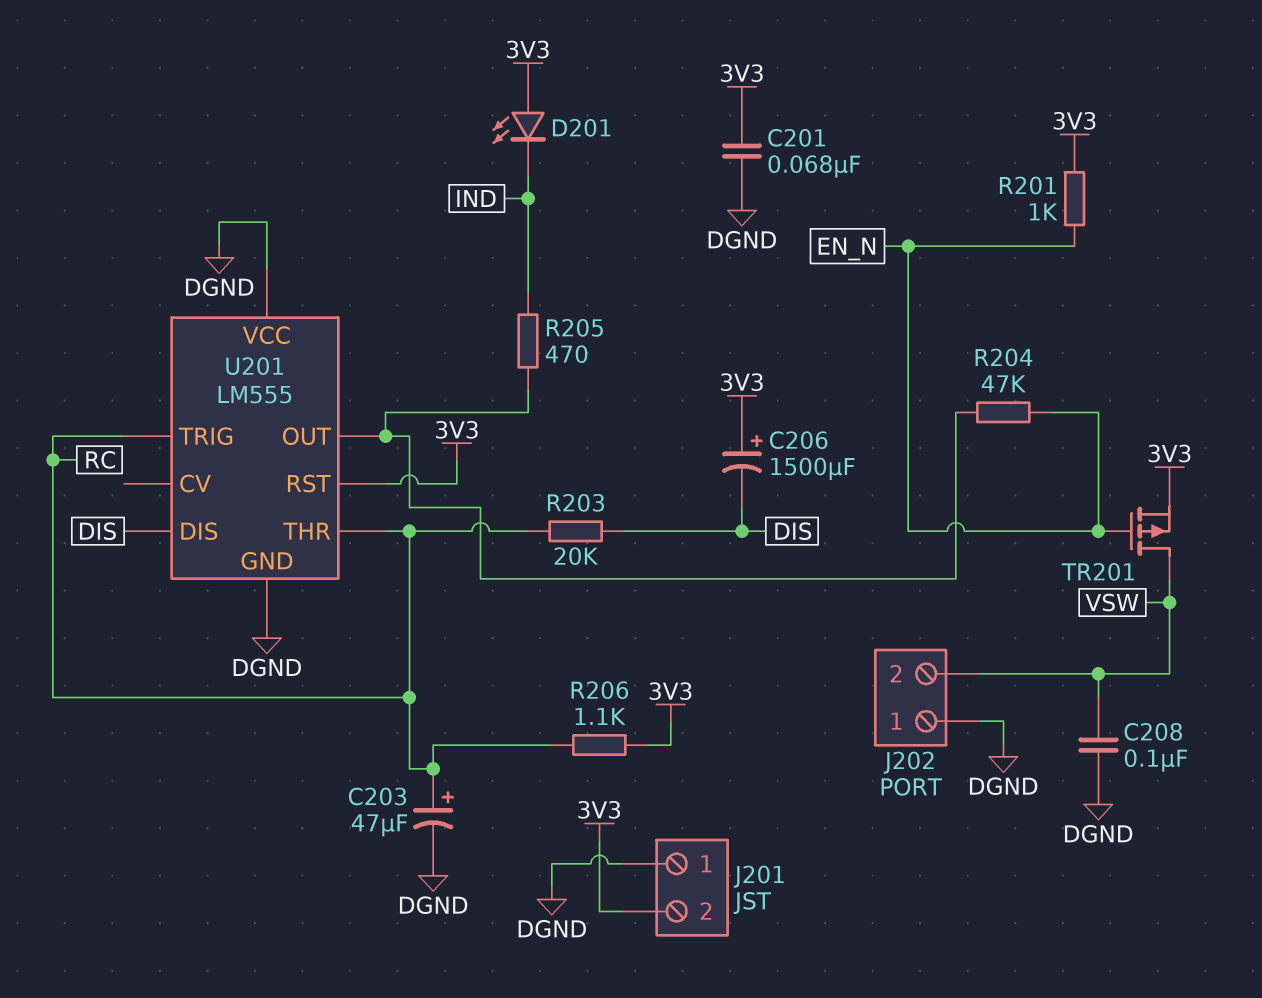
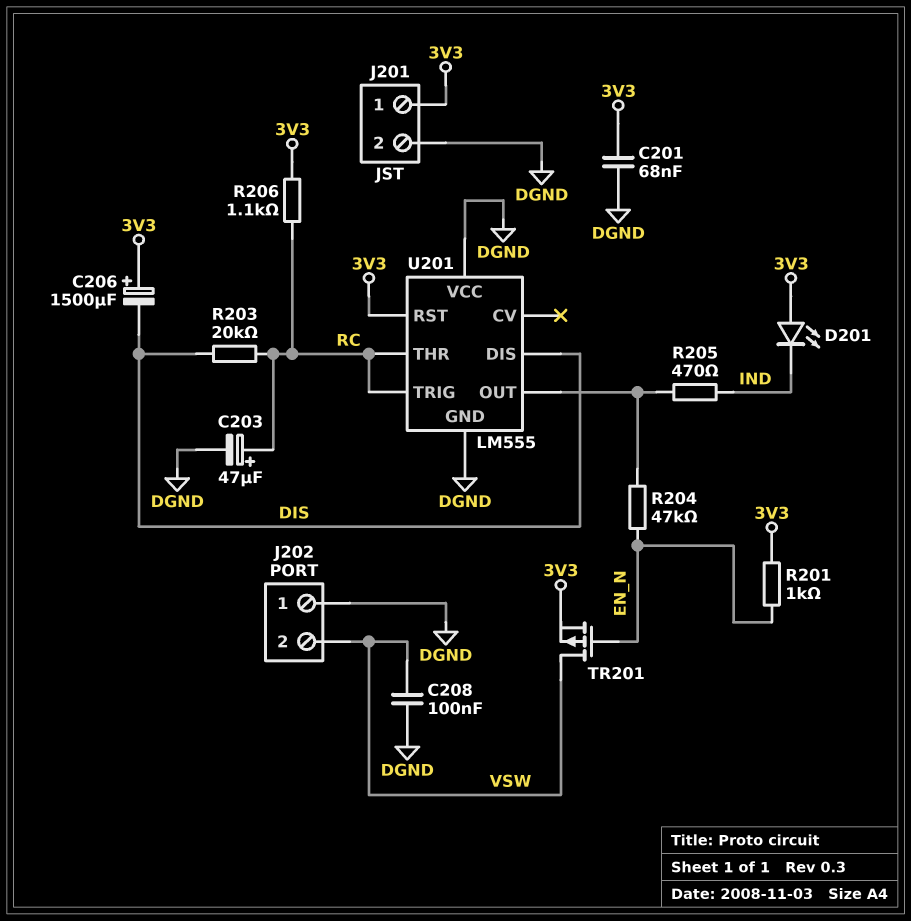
J201 pin 1: DGND -> 3V3
J201 pin 2: 3V3 -> DGND

